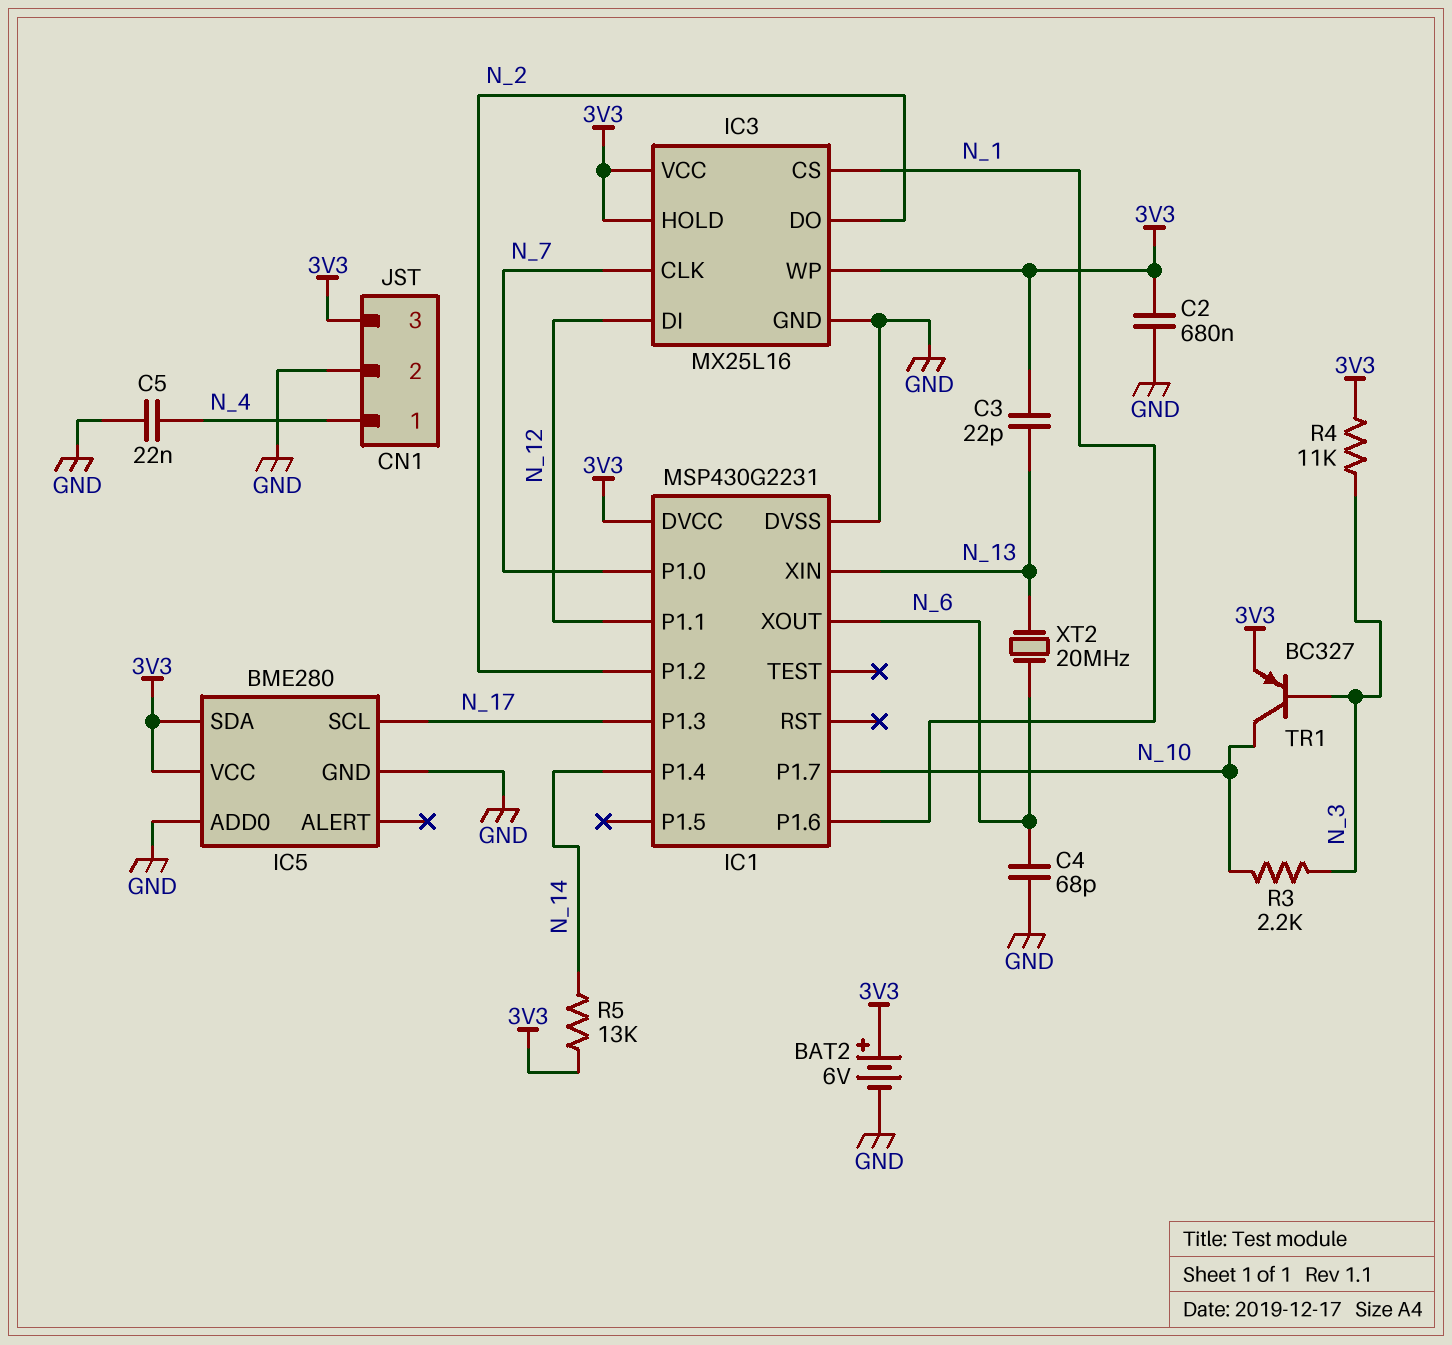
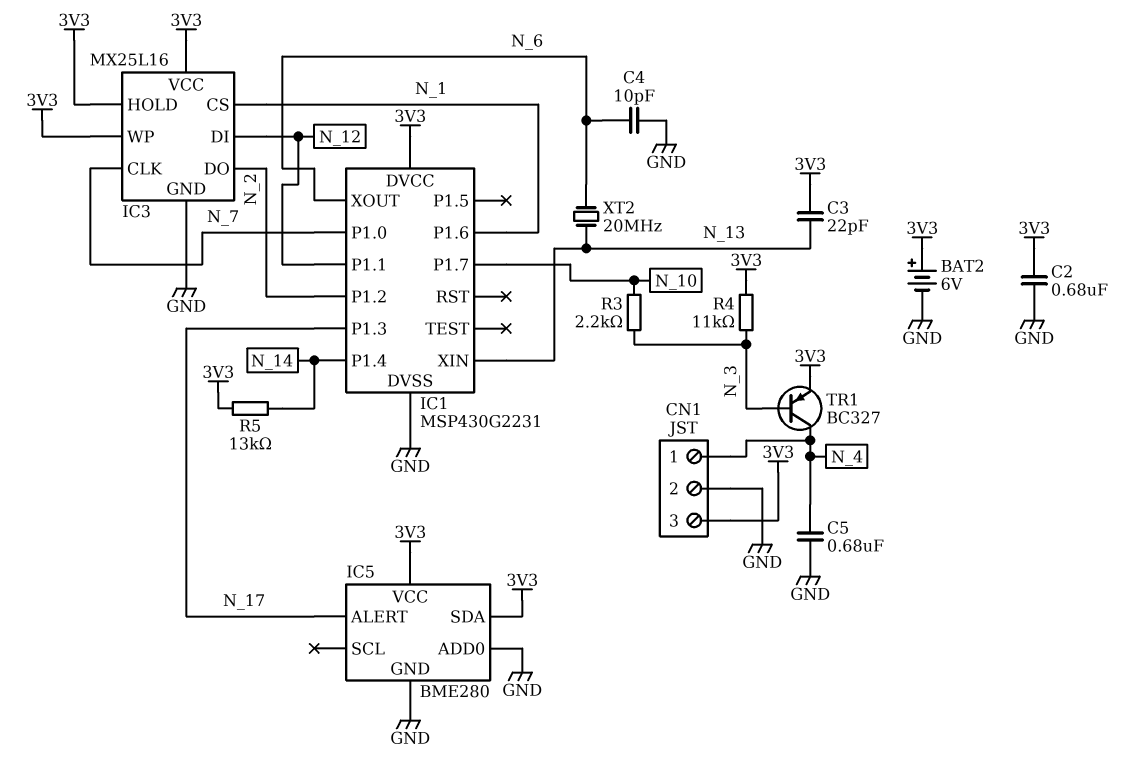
C4: 68pF (GND, N_6) -> 10pF (GND, N_6)
C5: 22nF (GND, N_4) -> 680nF (GND, N_4)
IC5 pin ALERT: none -> N_17
IC5 pin SCL: N_17 -> none
TR1: PNP BC327 (B N_3, C N_10, E 3V3) -> PNP BC327 (B N_3, C N_4, E 3V3)

